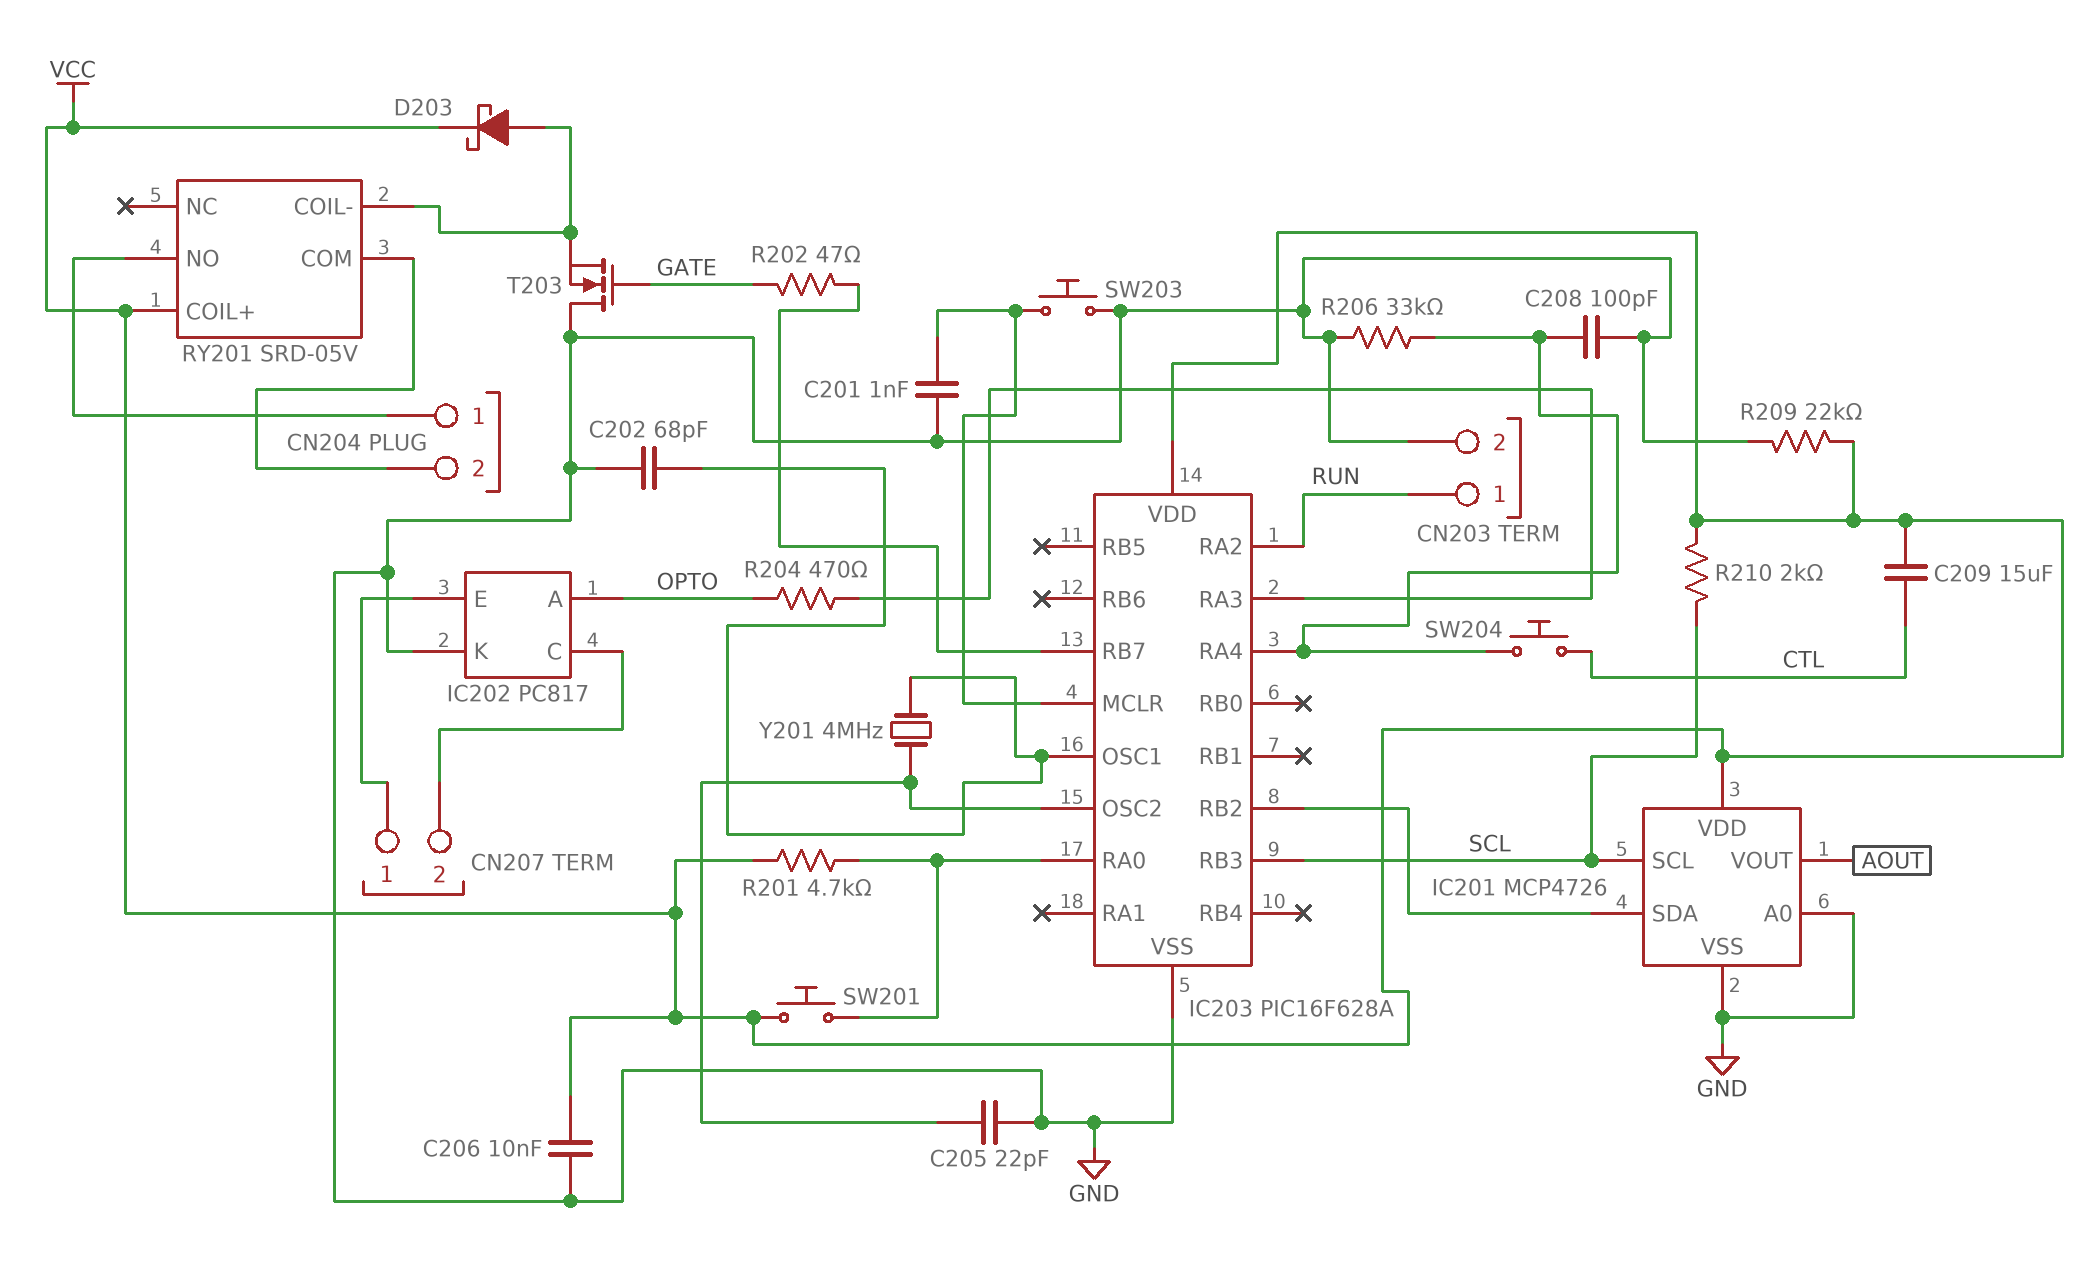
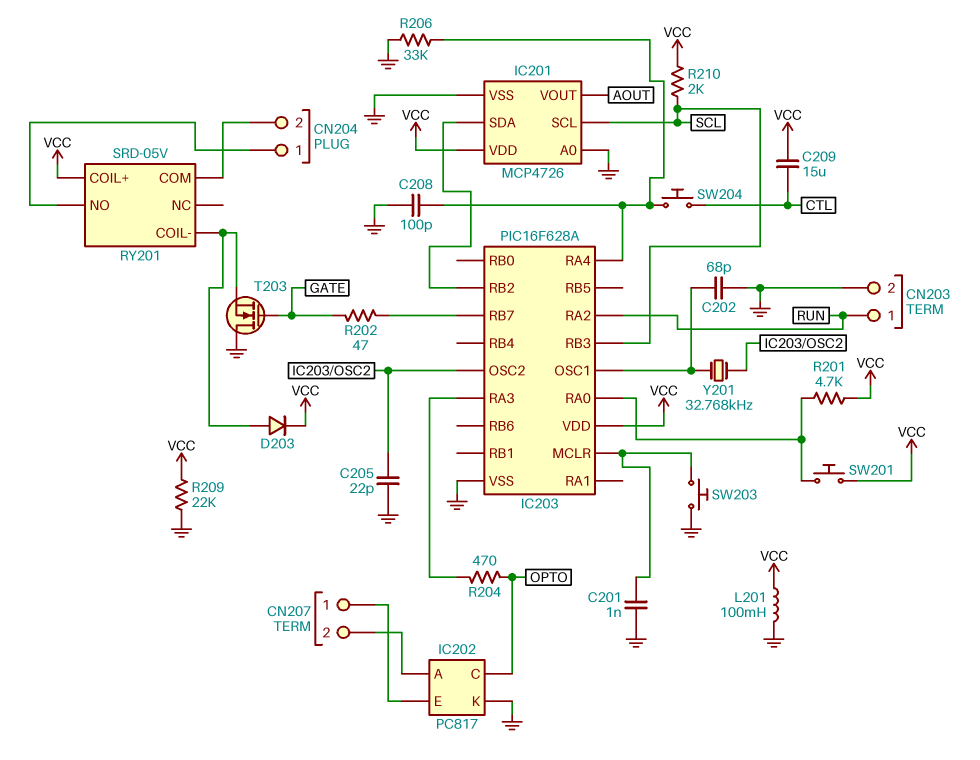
C206: 10nF (GND, VCC) -> none
D203: schottky (A RY201/COIL-, K VCC) -> diode (A RY201/COIL-, K VCC)
IC202 pin A: OPTO -> CN207/2
IC202 pin C: CN207/2 -> OPTO
L201: none -> 100mH (GND, VCC)
Y201: 4MHz (IC203/OSC1, IC203/OSC2) -> 32.768kHz (IC203/OSC1, IC203/OSC2)

